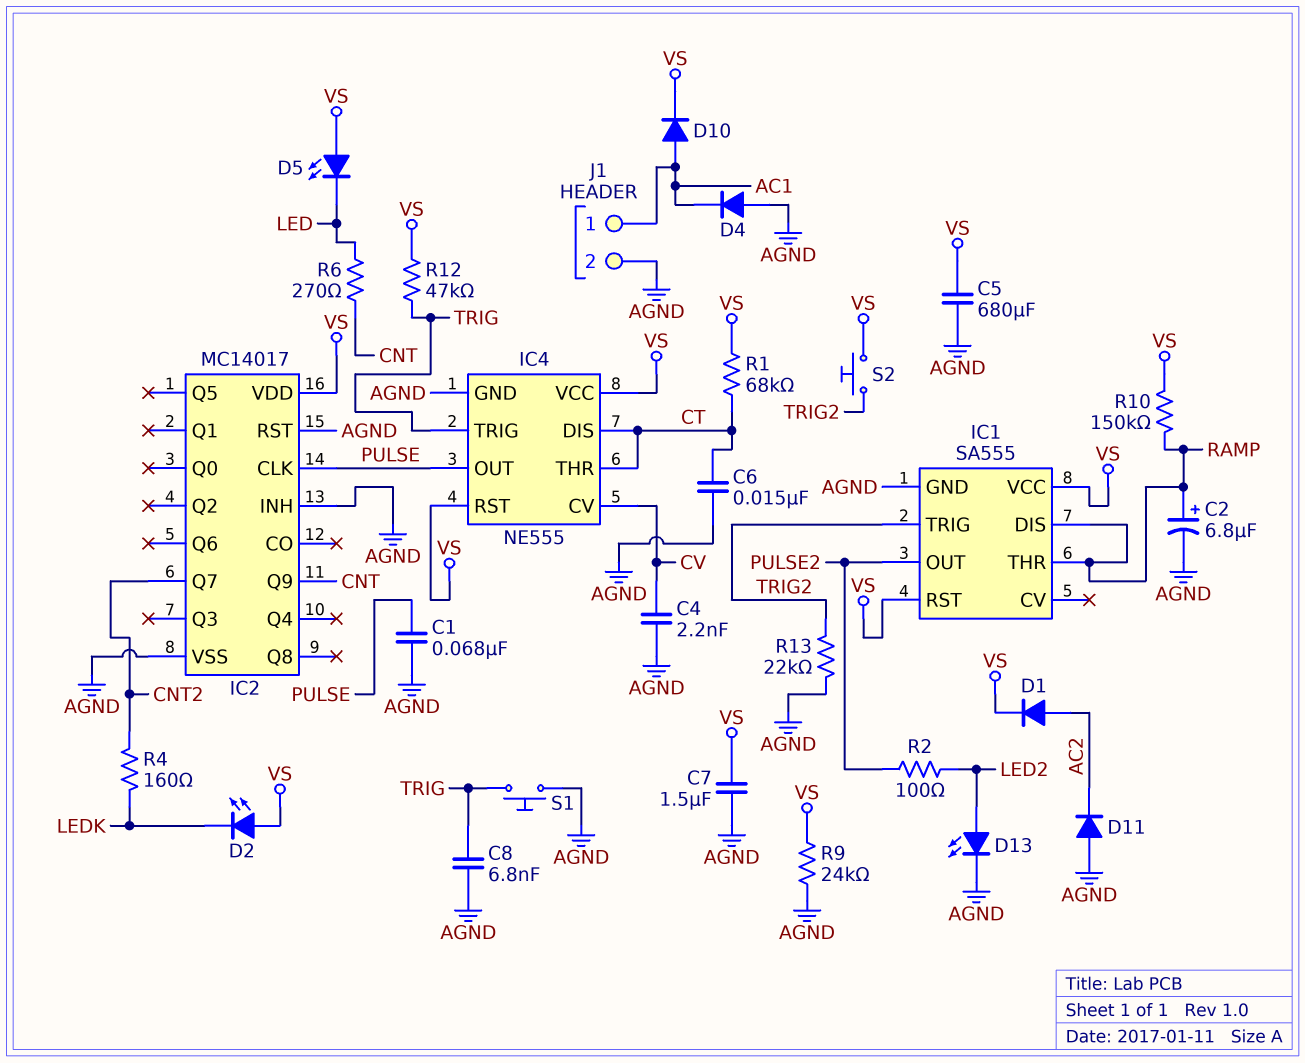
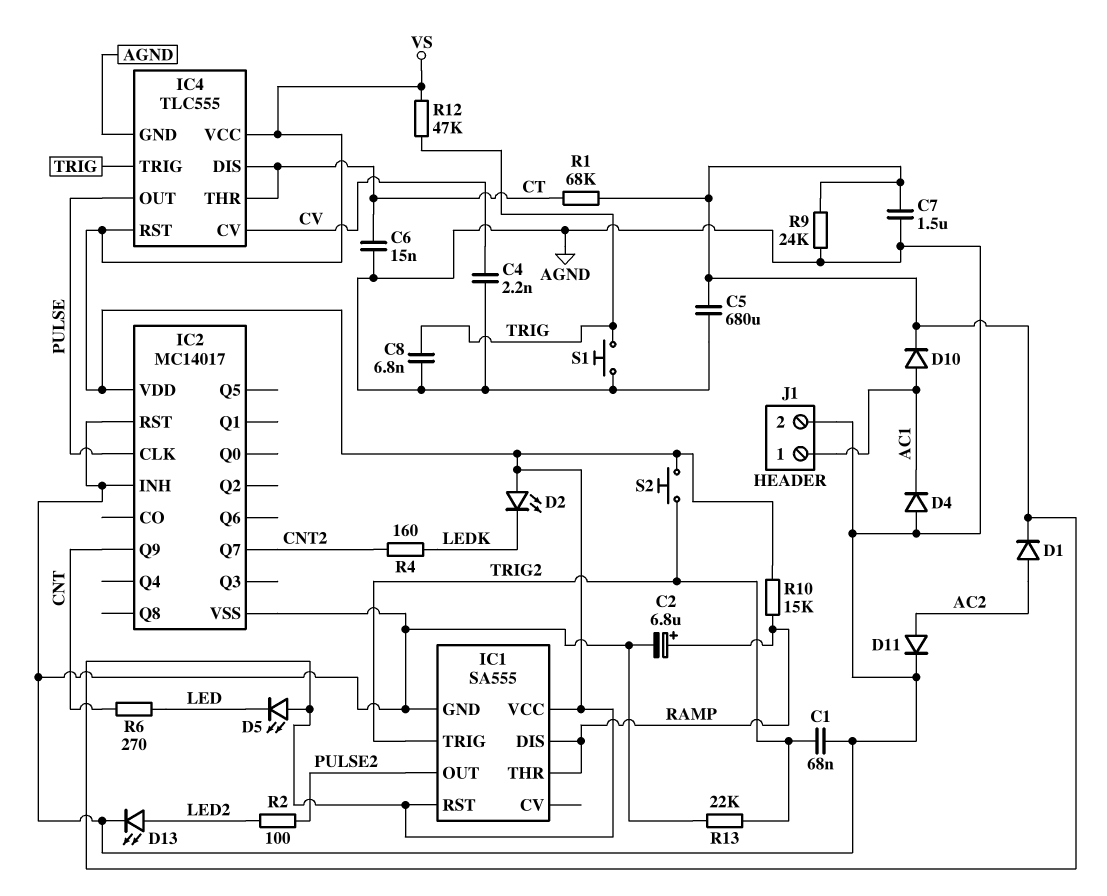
C1: 68nF (AGND, PULSE) -> 68nF (AGND, TRIG2)
D11: diode (A AGND, K AC2) -> diode (A AC2, K AGND)
IC4: NE555 -> TLC555
R10: 150k (RAMP, VS) -> 15k (RAMP, VS)

